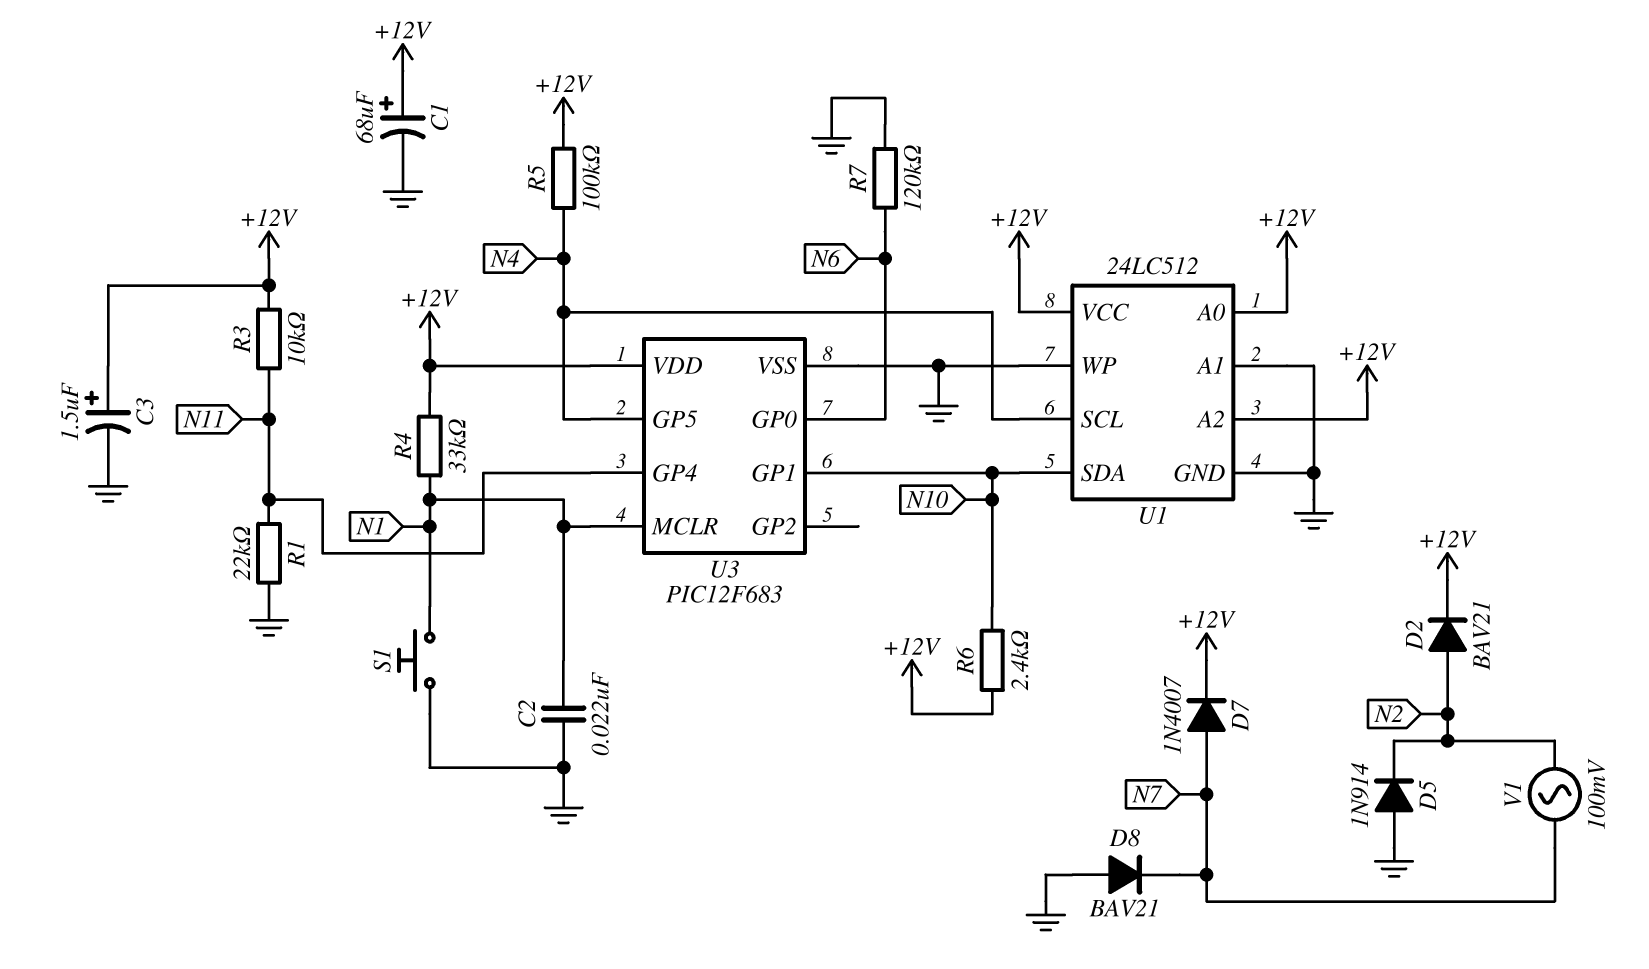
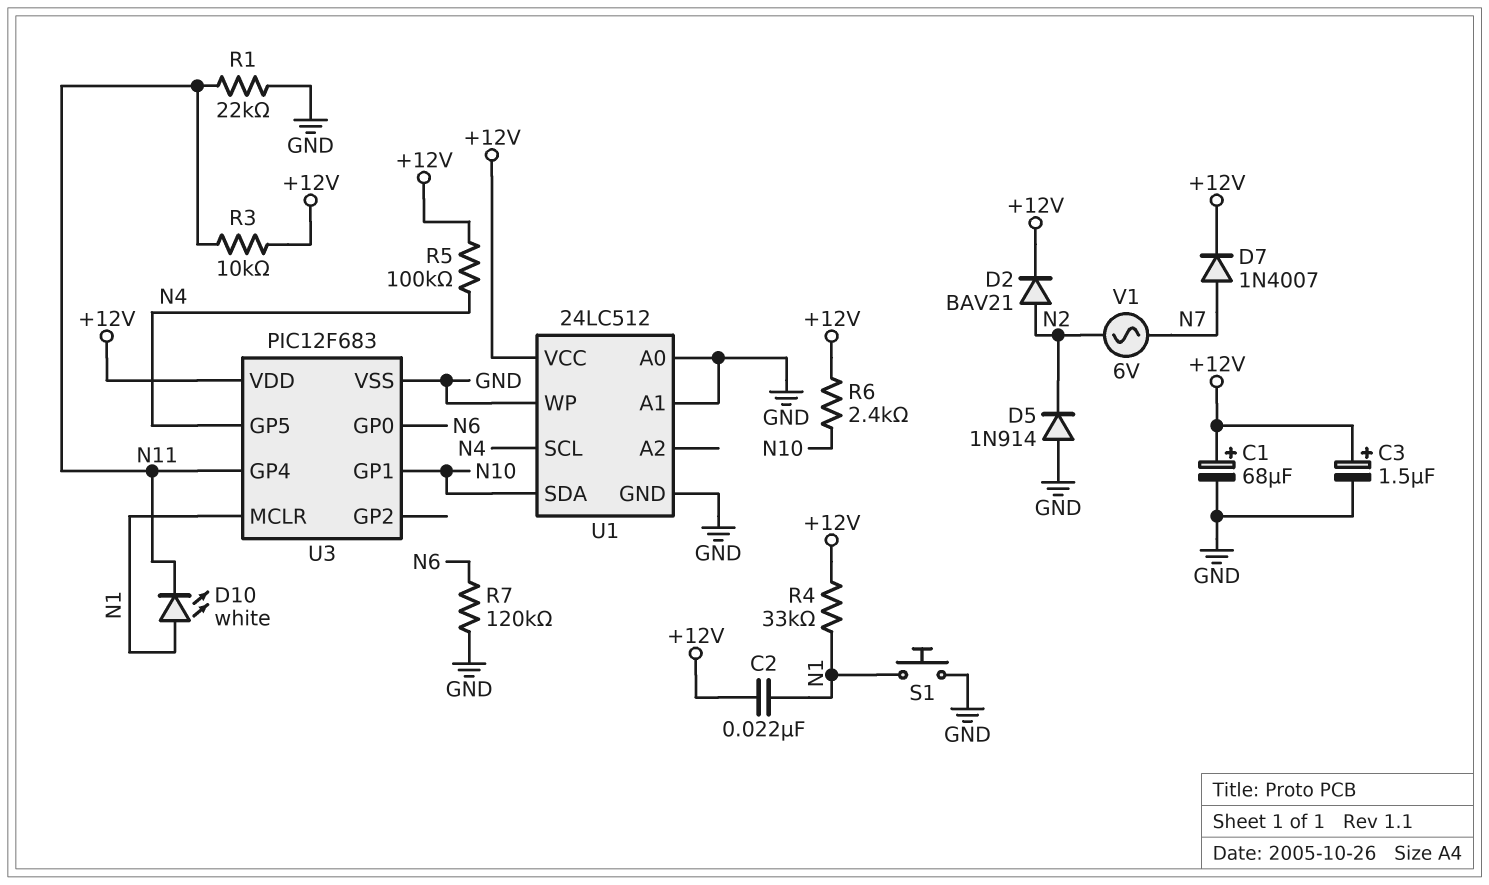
C2: 22nF (GND, N1) -> 22nF (+12V, N1)
D8: diode BAV21 (A GND, K N7) -> none
D10: none -> LED white (A N1, K N11)
U1 pin A0: +12V -> GND
U1 pin A2: +12V -> none
V1: AC 100mV (N2, N7) -> AC 6V (N2, N7)

